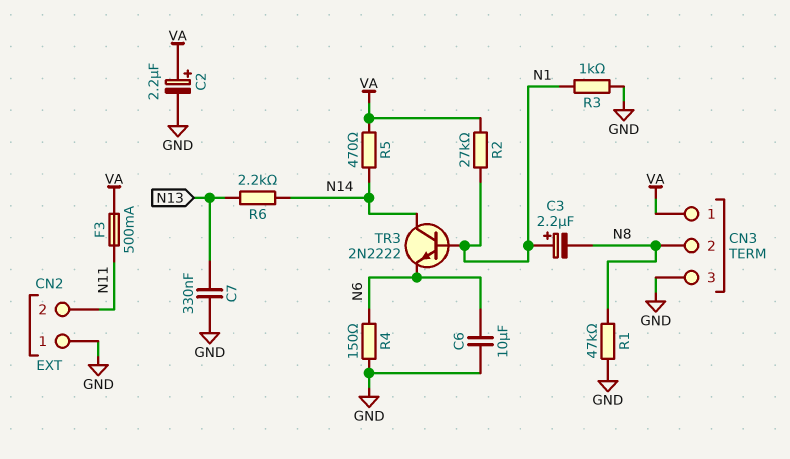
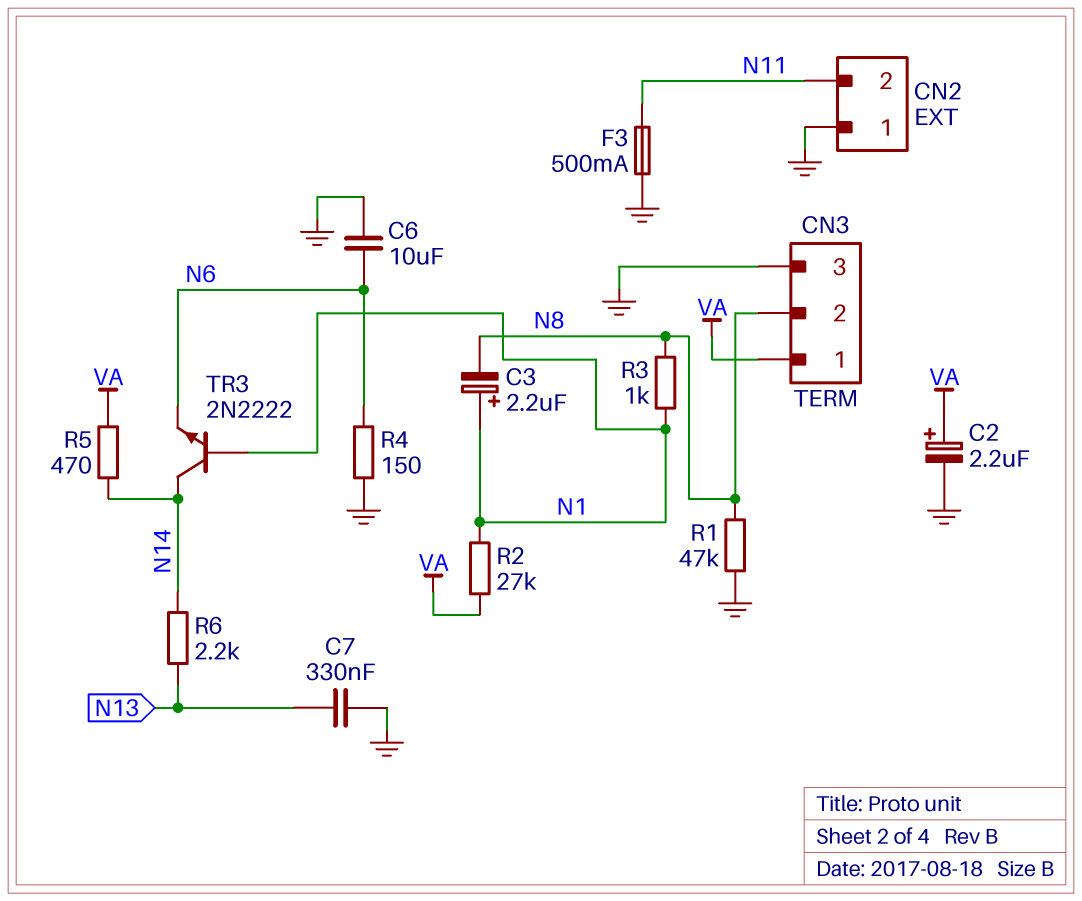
F3: 500mA (N11, VA) -> 500mA (GND, N11)
R3: 1k (GND, N1) -> 1k (N1, N8)

